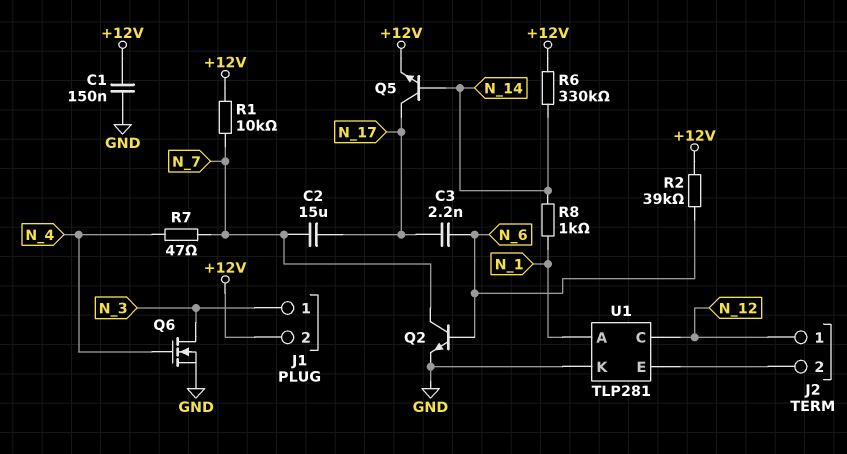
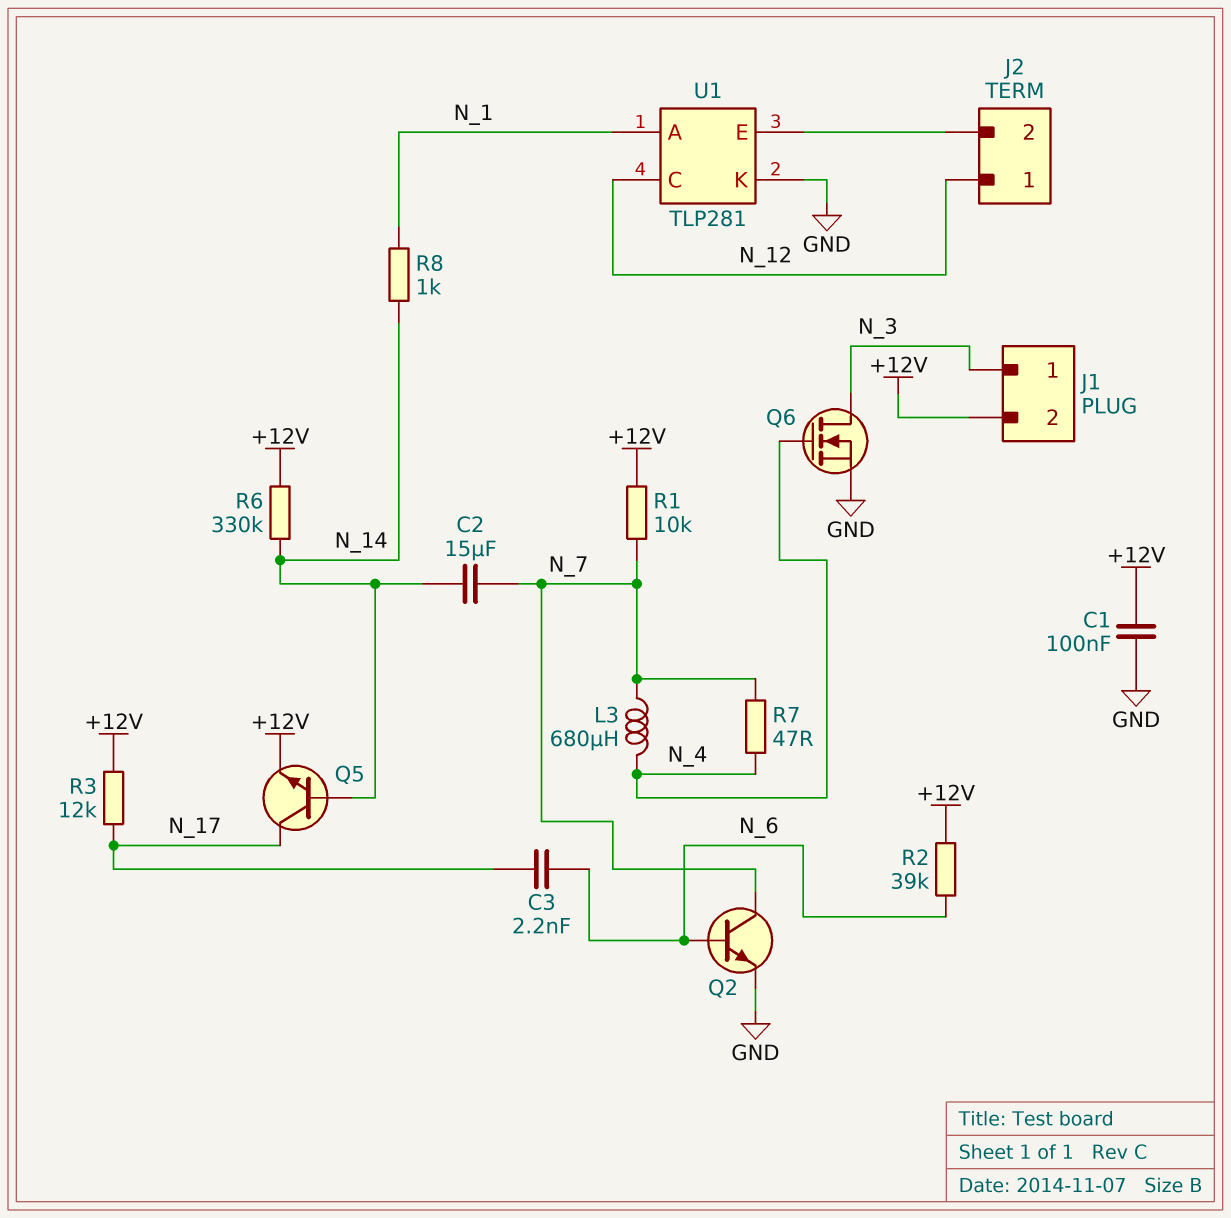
C1: 150nF (+12V, GND) -> 100nF (+12V, GND)
C2: 15uF (N_7, N_17) -> 15uF (N_7, N_14)
L3: none -> 680uH (N_4, N_7)
R3: none -> 12k (+12V, N_17)

